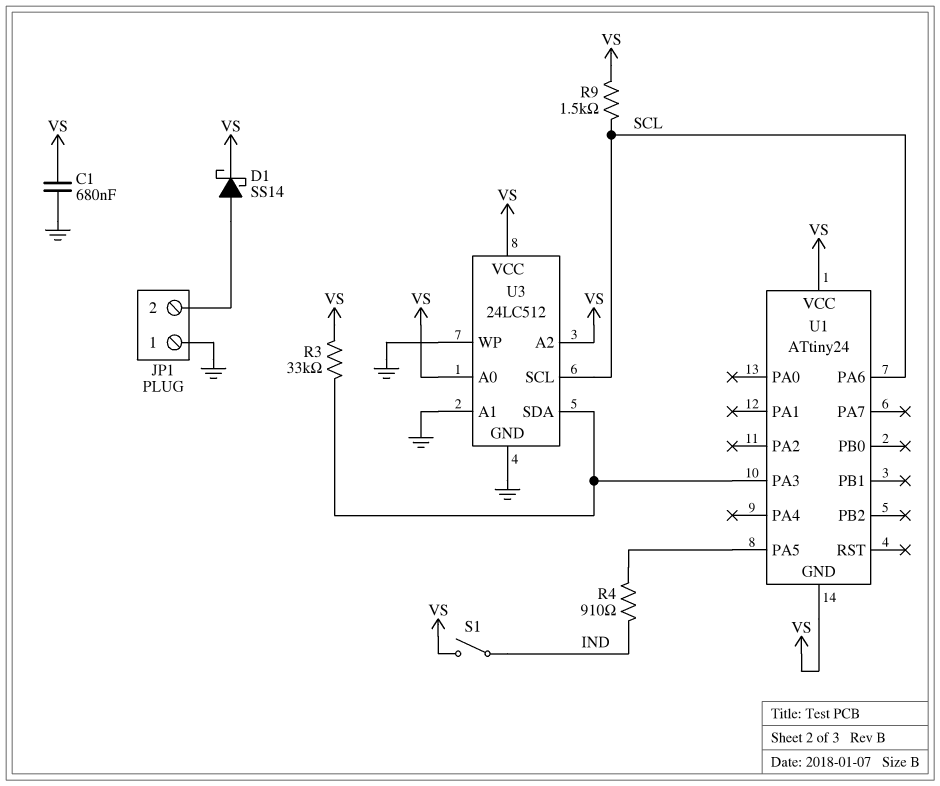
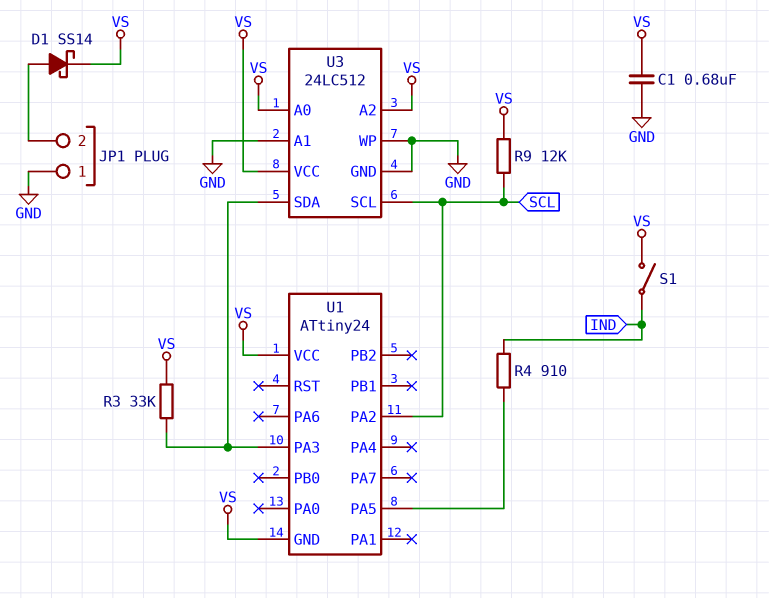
R9: 1.5k (SCL, VS) -> 12k (SCL, VS)
U1 pin PA2: none -> SCL
U1 pin PA6: SCL -> none

